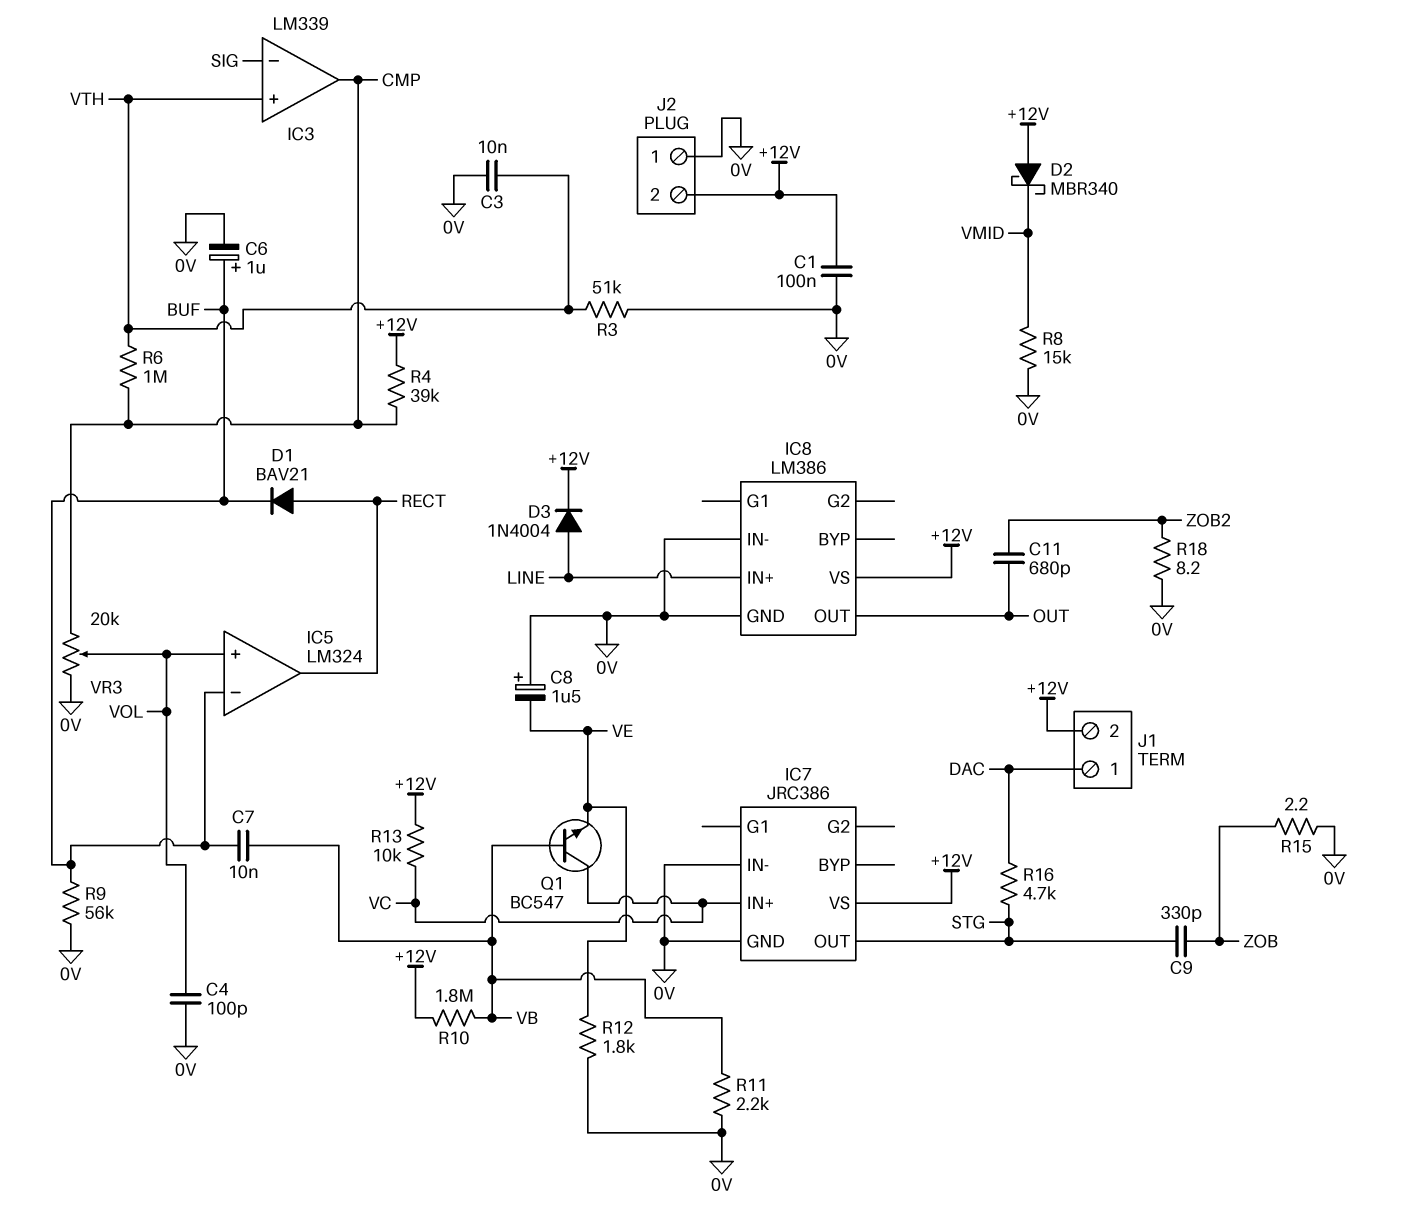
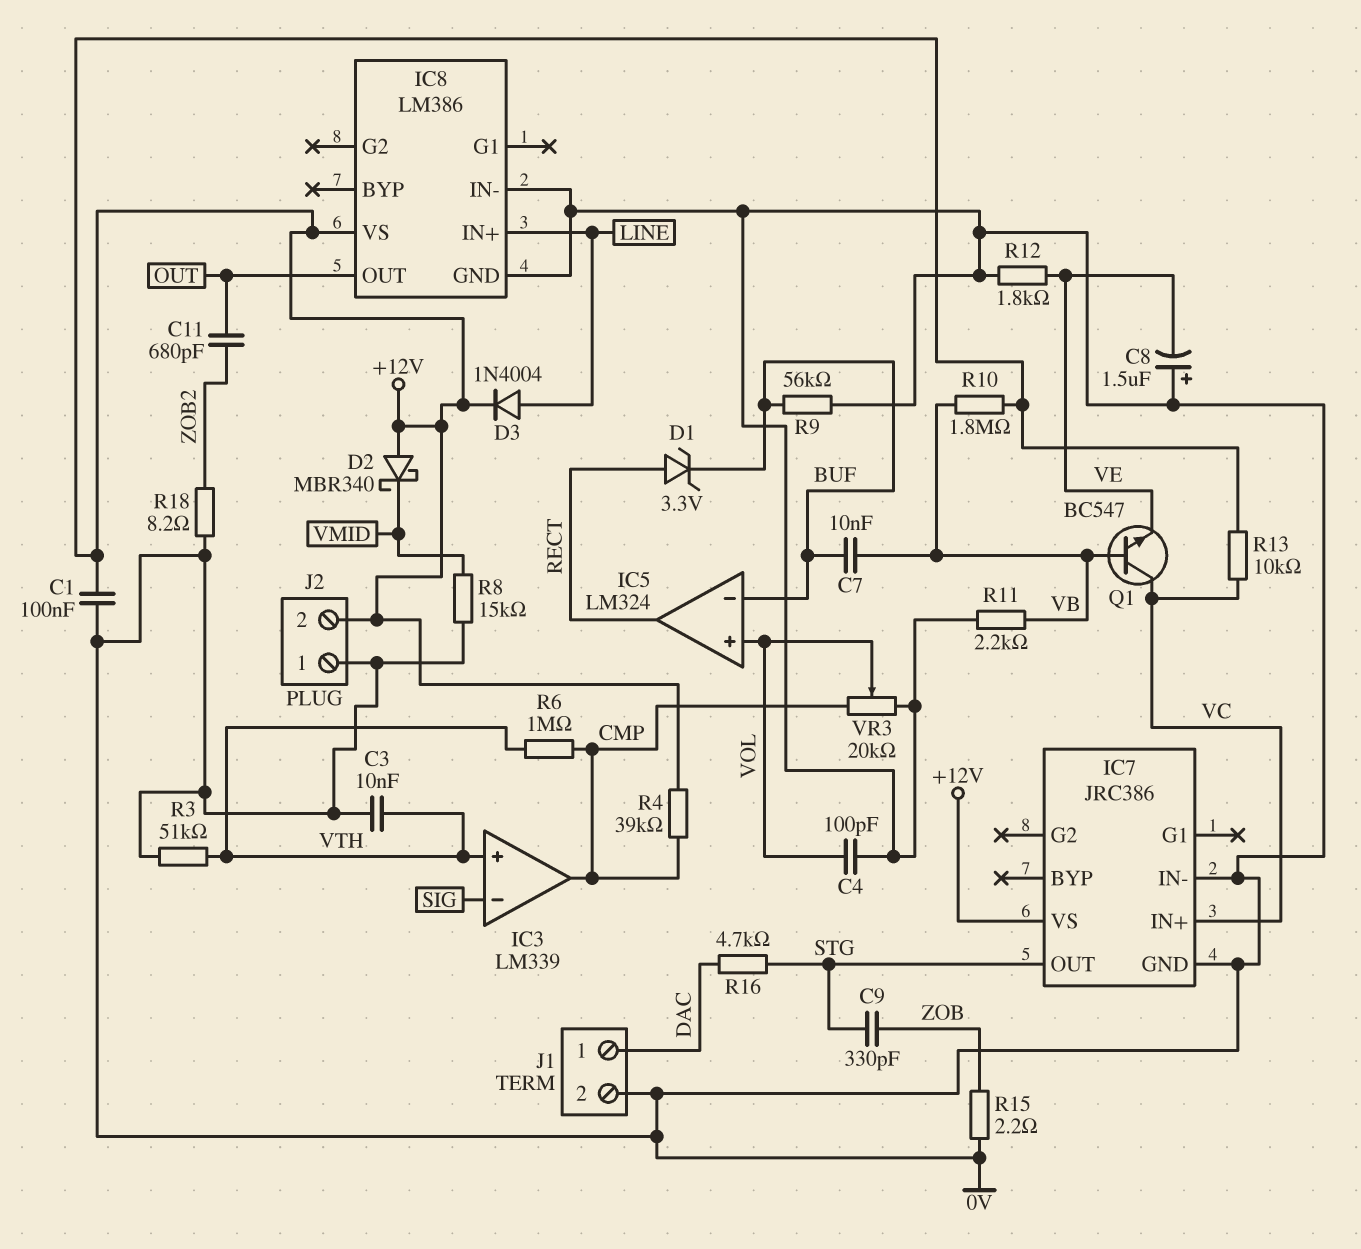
C6: 1uF (plus BUF, minus 0V) -> none
D1: diode BAV21 (A RECT, K BUF) -> zener 3.3V (A RECT, K BUF)
J1 pin 2: +12V -> 0V

